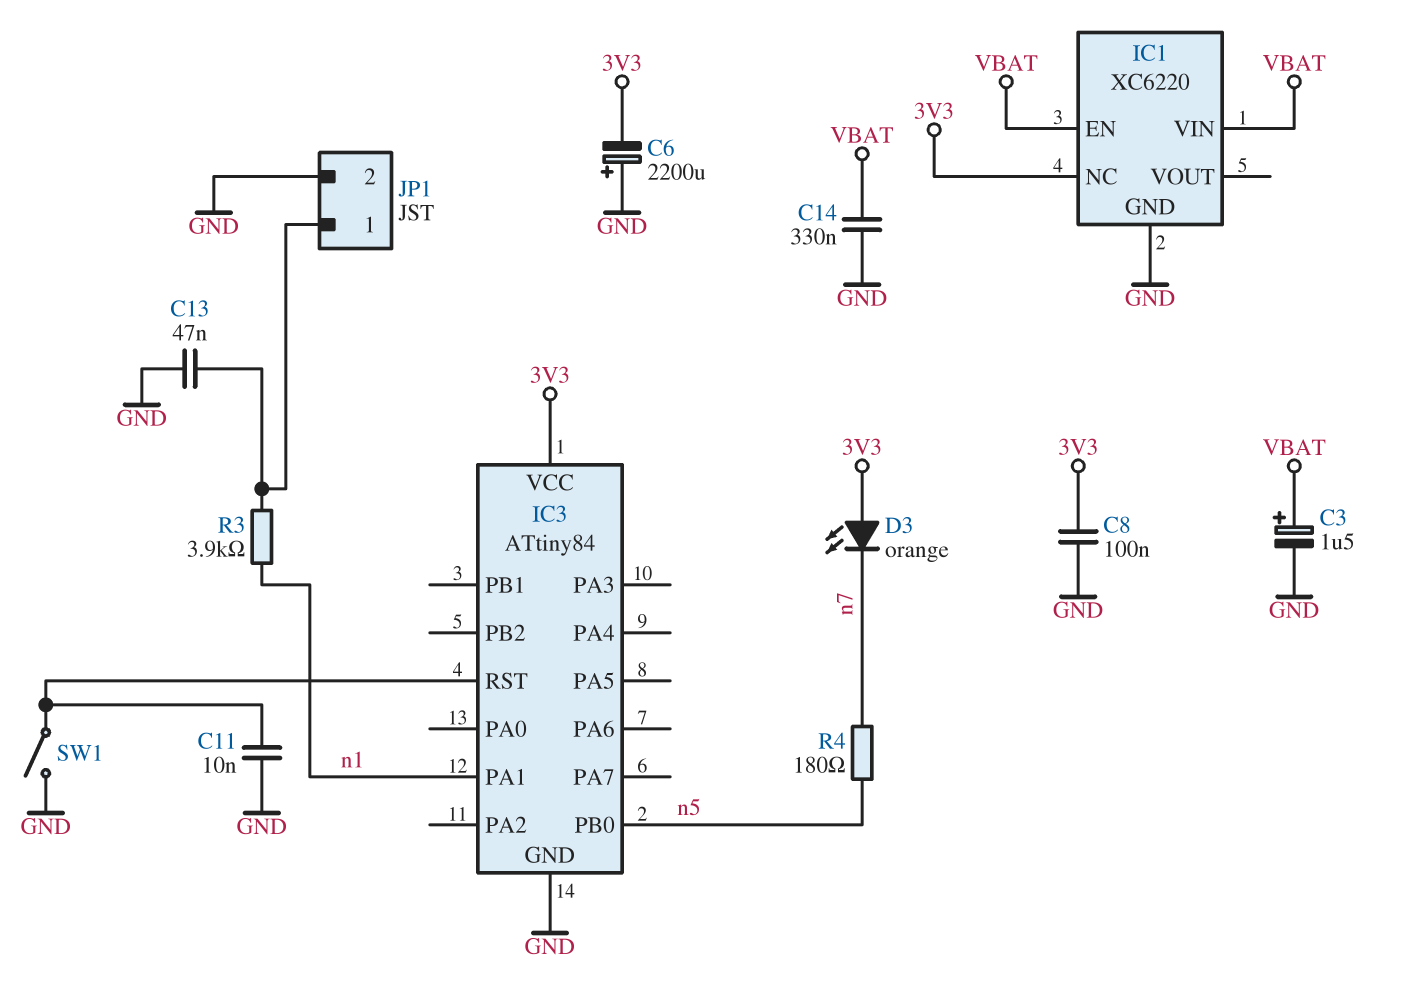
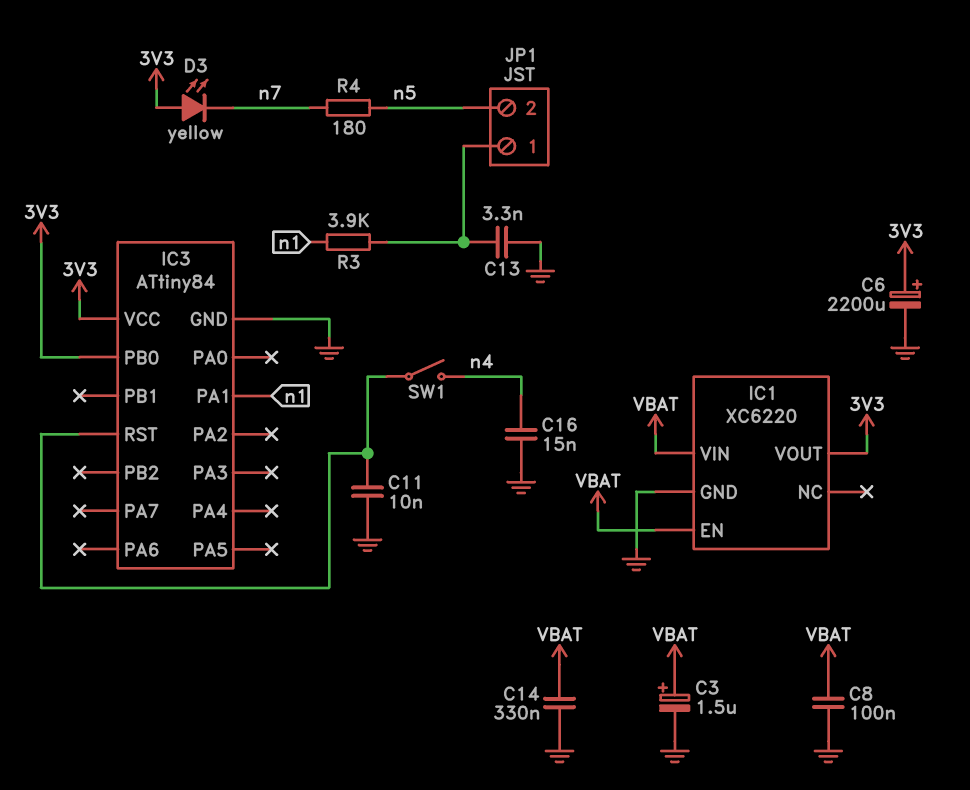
C6: 2200uF (plus GND, minus 3V3) -> 2200uF (plus 3V3, minus GND)
C8: 100nF (3V3, GND) -> 100nF (GND, VBAT)
C13: 47nF (GND, JP1/1) -> 3.3nF (GND, JP1/1)
C16: none -> 15nF (GND, n4)
D3: LED orange (A 3V3, K n7) -> LED yellow (A 3V3, K n7)
IC1 pin NC: 3V3 -> none
IC1 pin VOUT: none -> 3V3
IC3 pin PB0: n5 -> 3V3
JP1 pin 2: GND -> n5
SW1: switch (GND, IC3/RST) -> switch (IC3/RST, n4)

